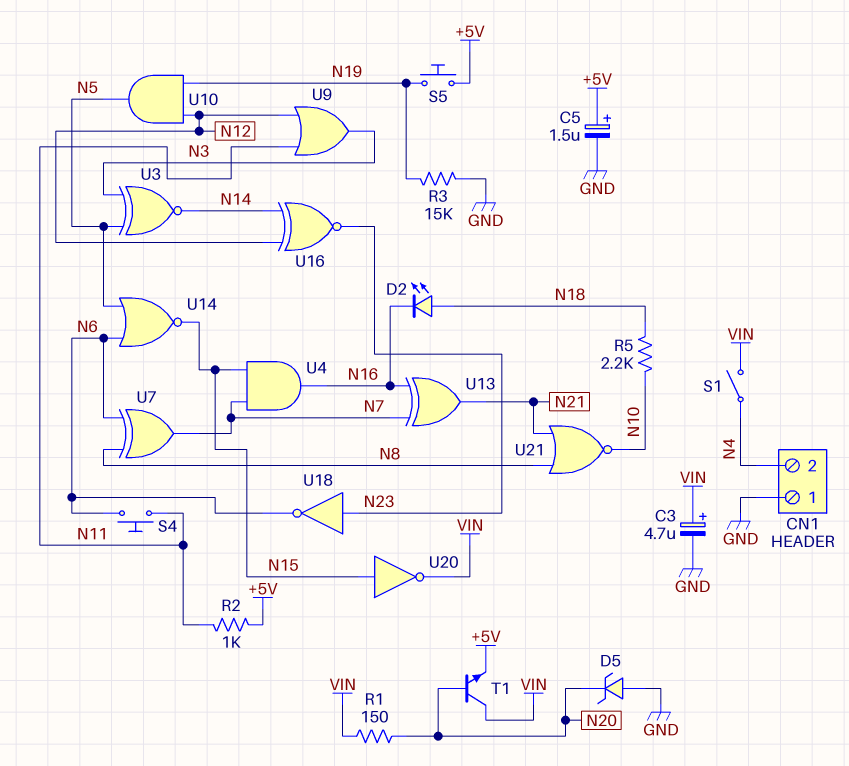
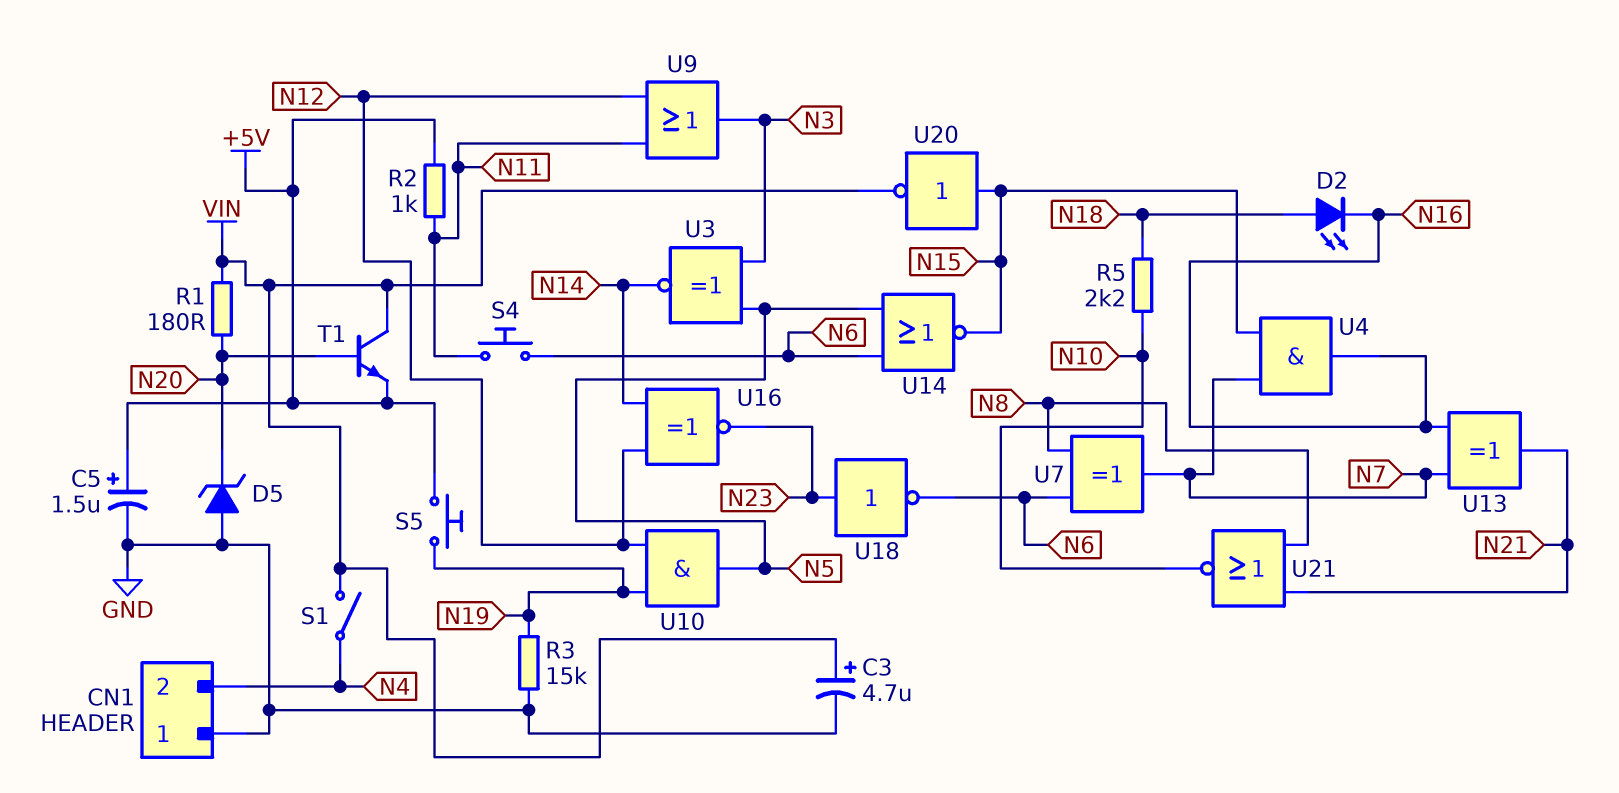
R1: 150 (N20, VIN) -> 180 (N20, VIN)

